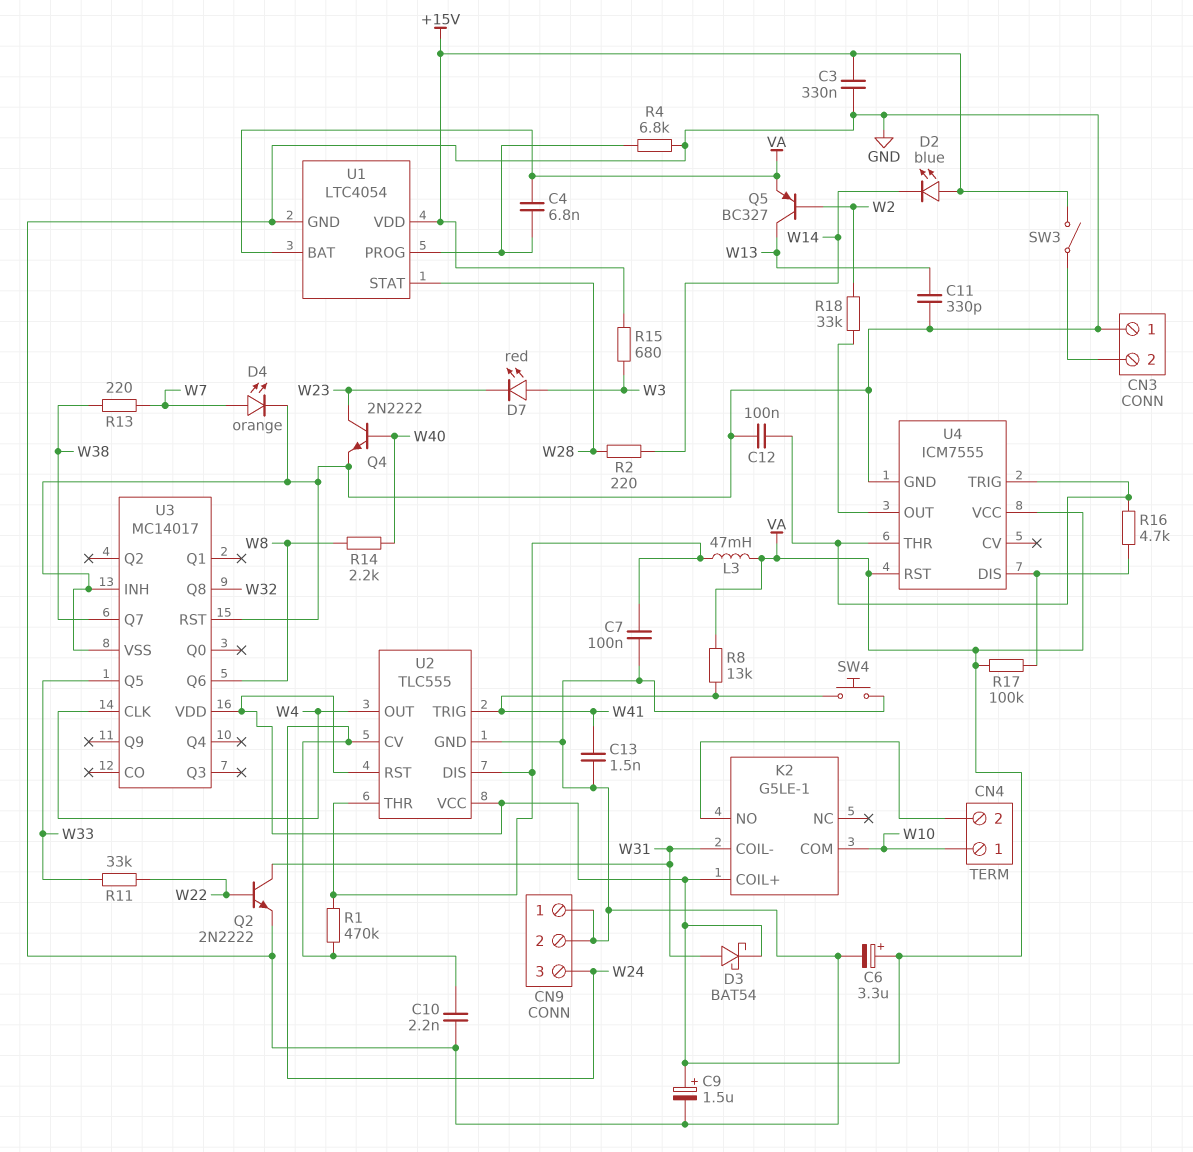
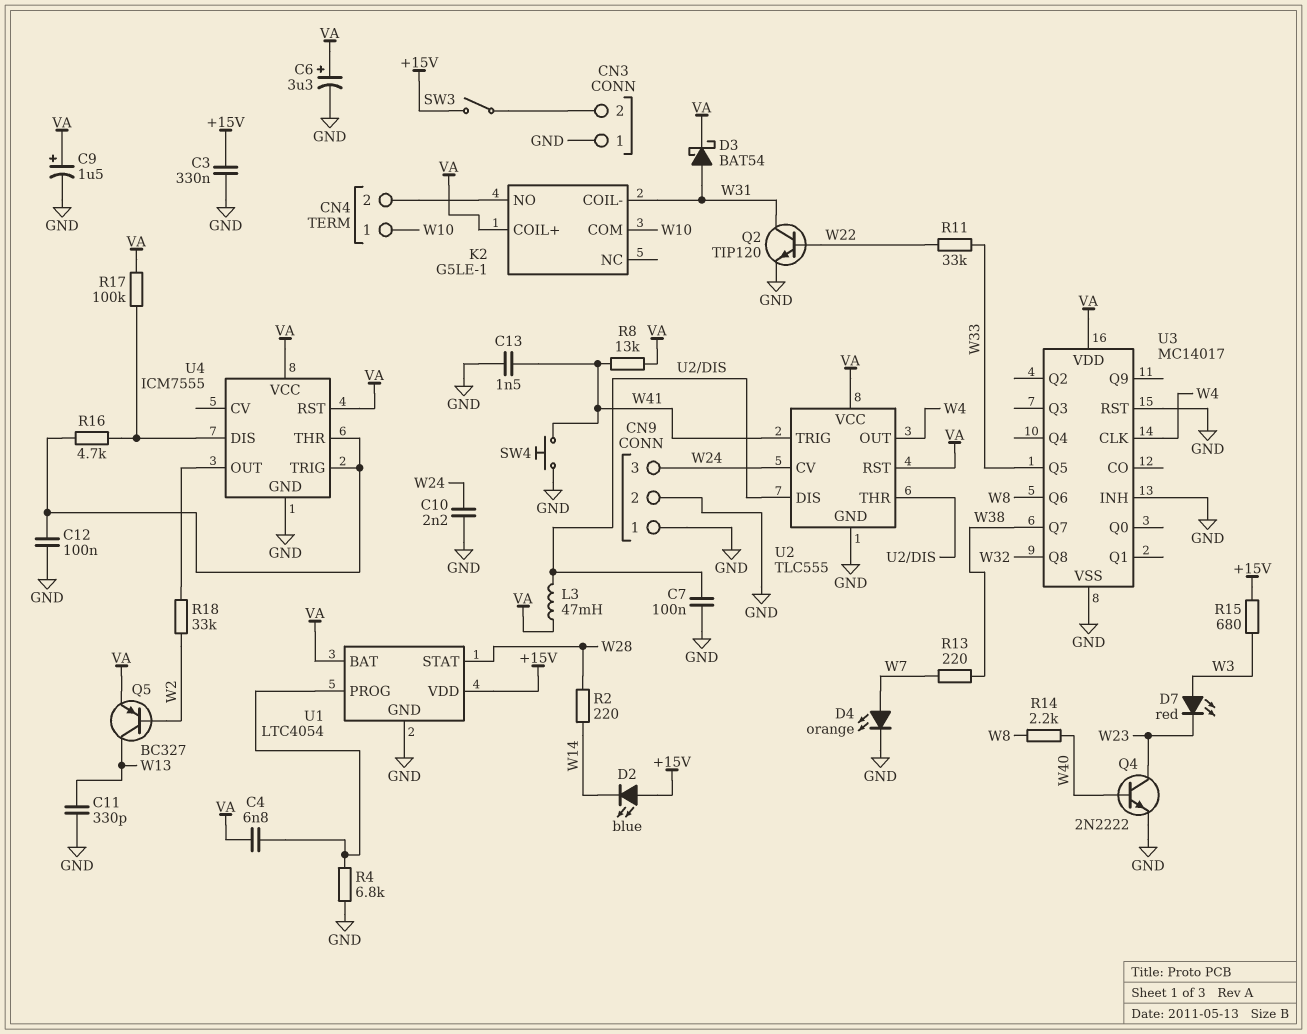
Q2: NPN 2N2222 (B W22, C W31, E GND) -> NPN TIP120 (B W22, C W31, E GND)
R1: 470k (U2/DIS, W24) -> none

